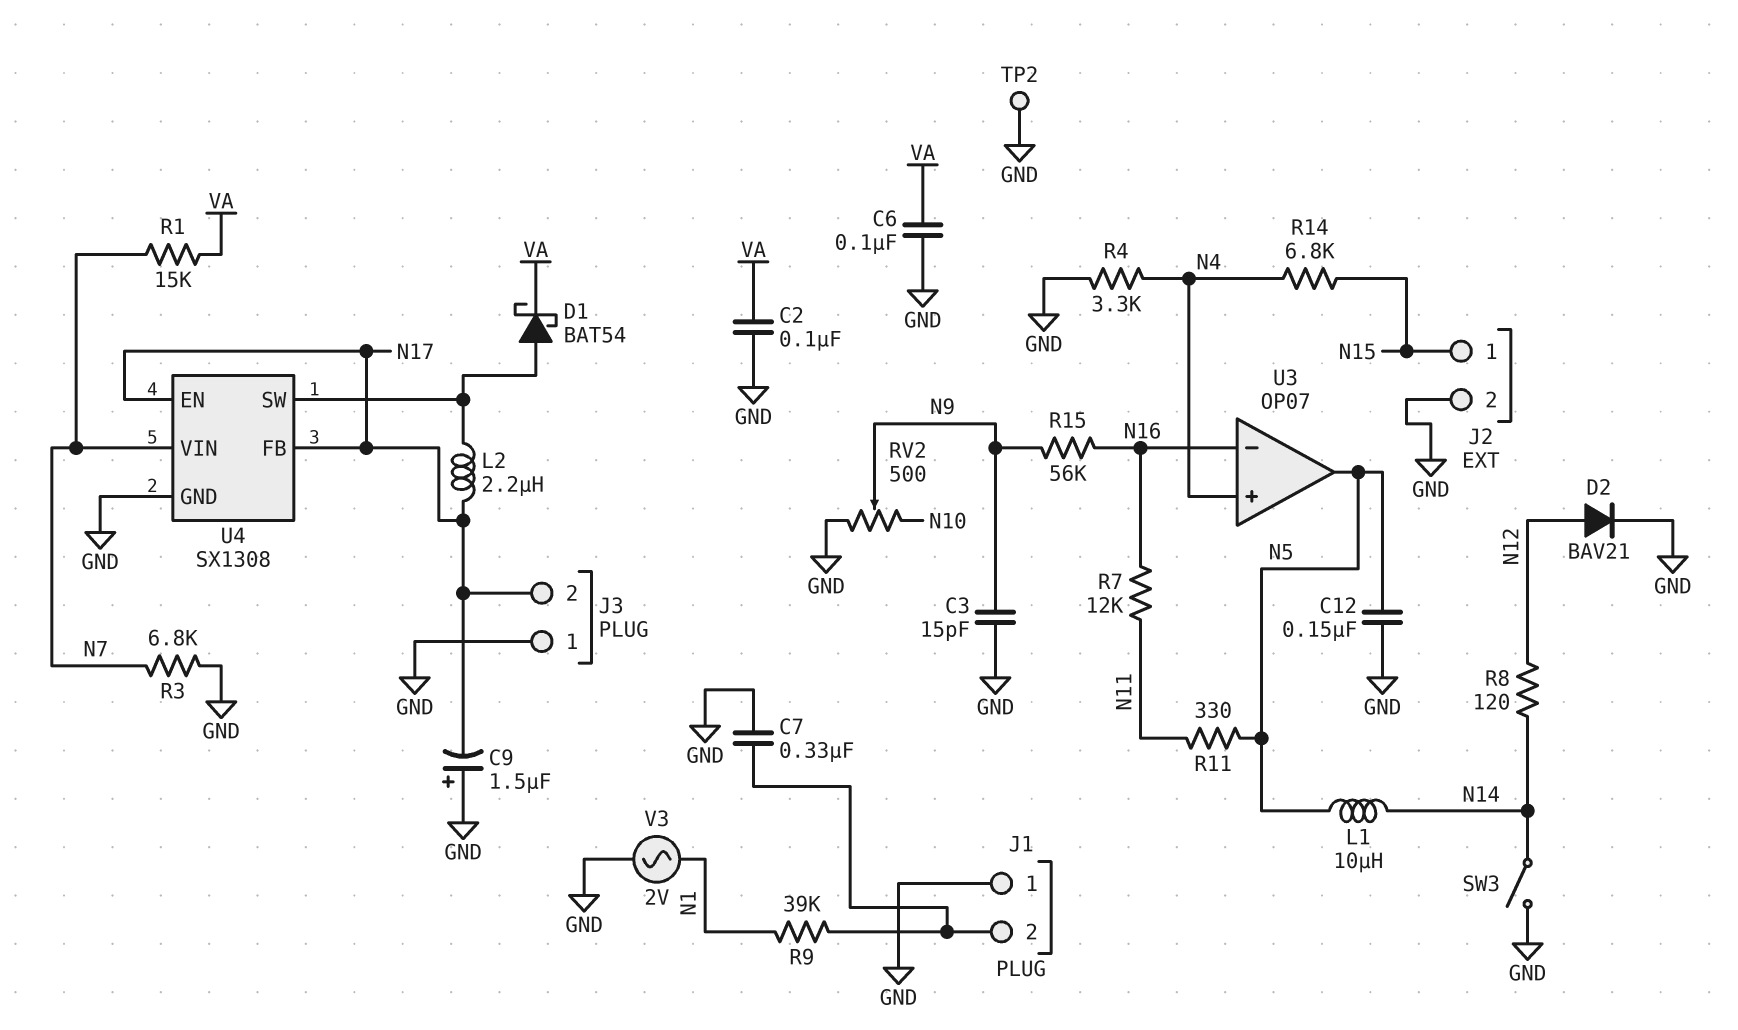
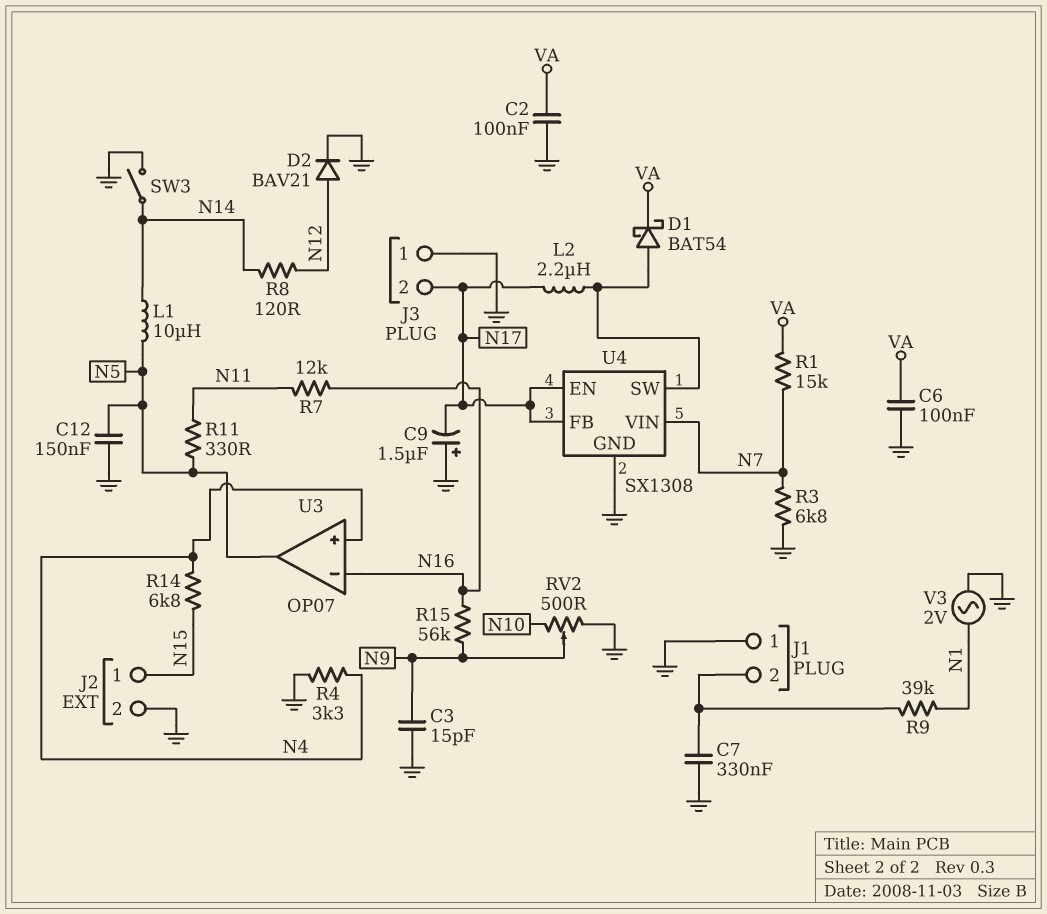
TP2: test point (GND) -> none

